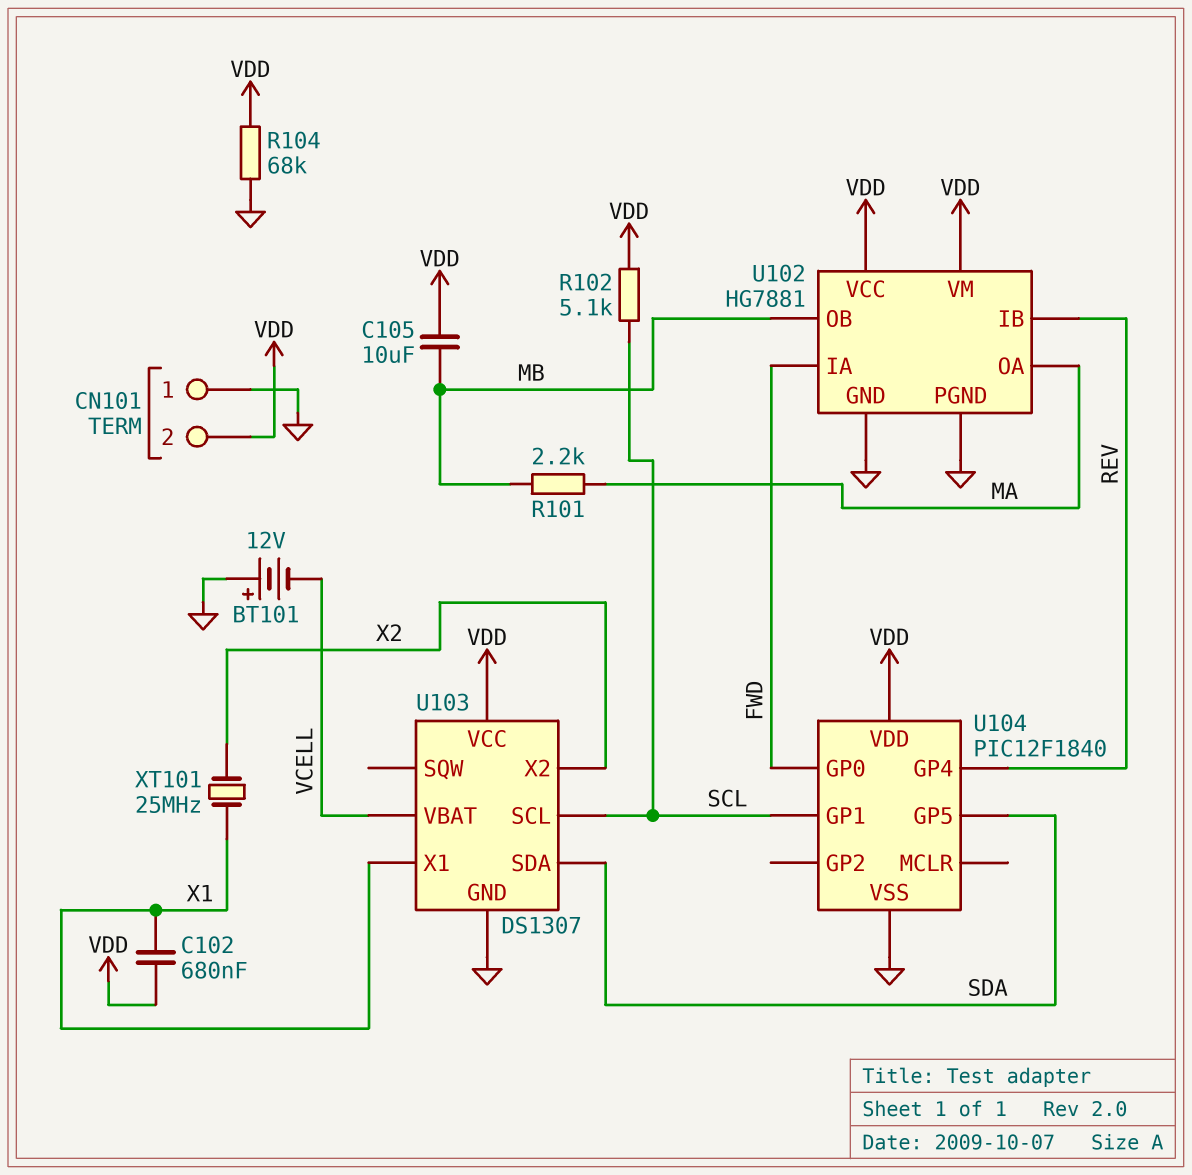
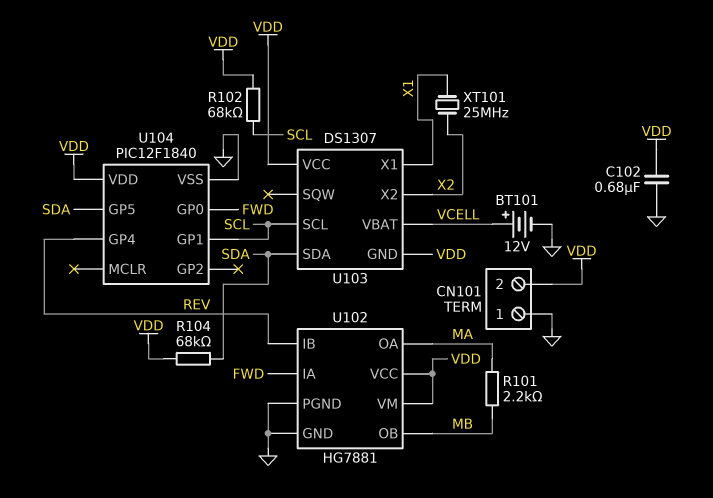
BT101: 12V (plus GND, minus VCELL) -> 12V (plus VCELL, minus GND)
C102: 680nF (VDD, X1) -> 680nF (GND, VDD)
C105: 10uF (MB, VDD) -> none
R102: 5.1k (SCL, VDD) -> 68k (SCL, VDD)
R104: 68k (GND, VDD) -> 68k (SDA, VDD)
U103 pin GND: GND -> VDD

